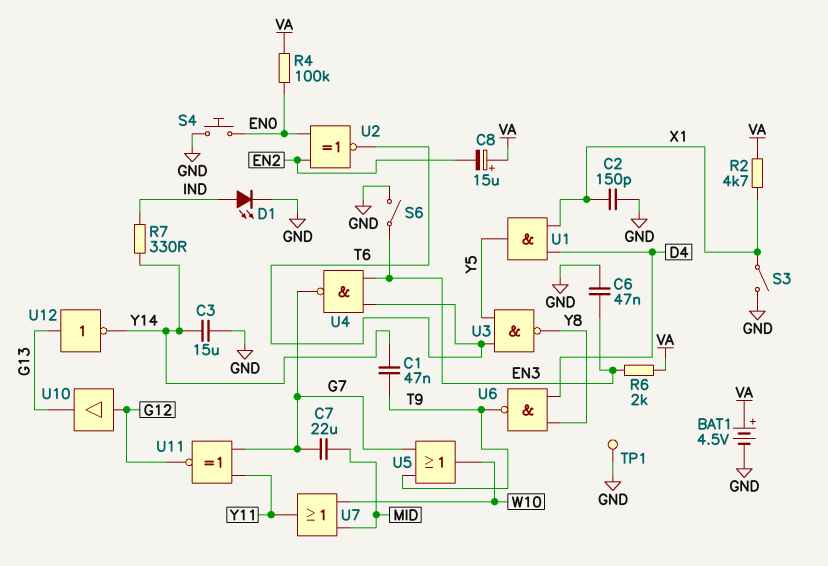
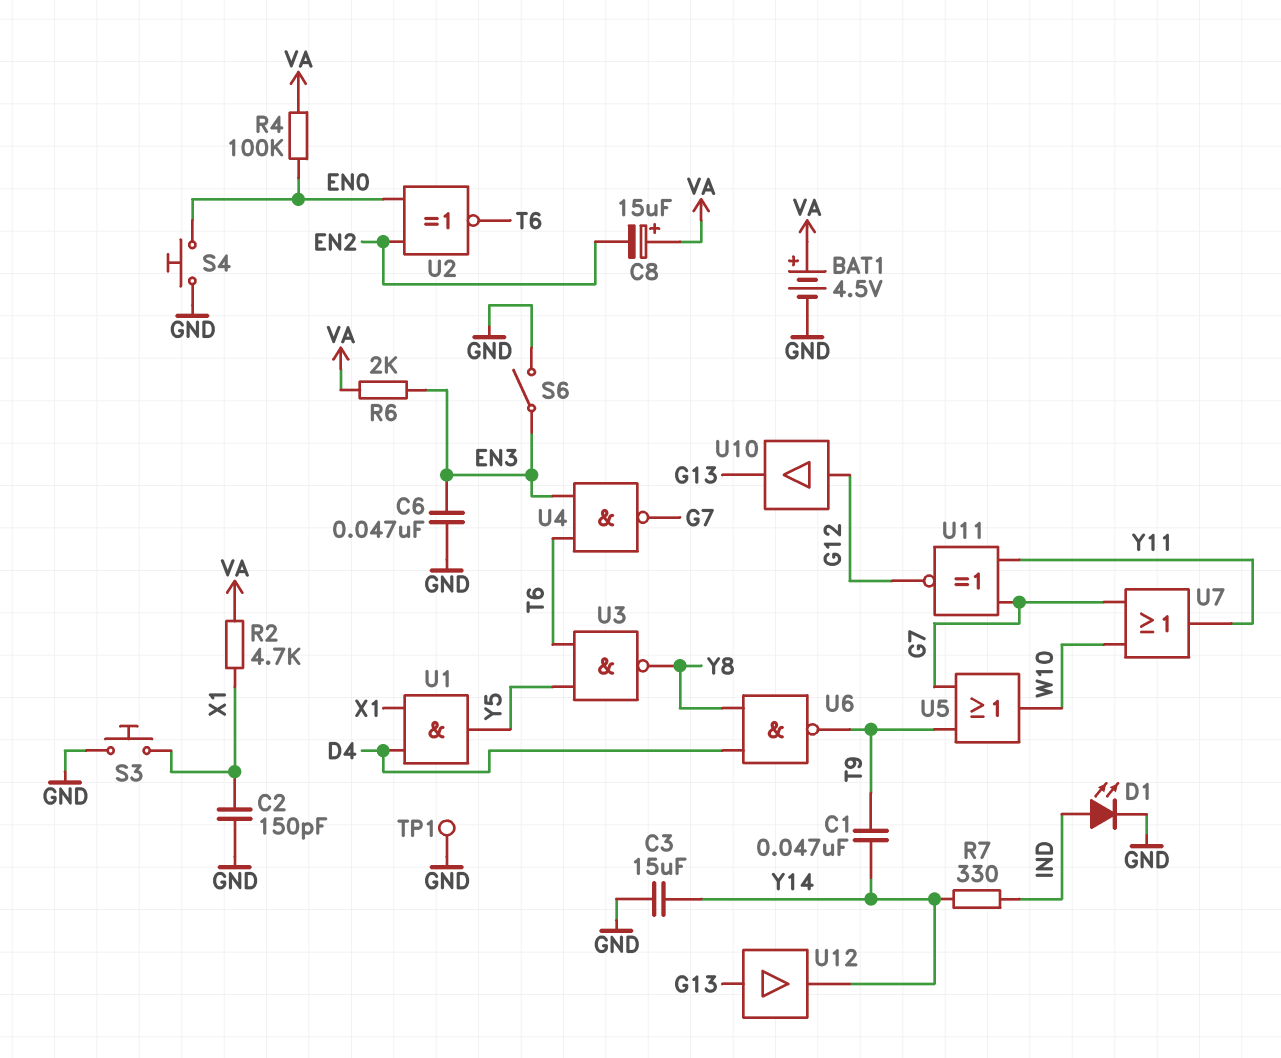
C7: 22uF (G7, MID) -> none
S3: switch (GND, X1) -> button (GND, X1)
U7: OR (in MID, in W10, out Y11) -> OR (in G7, in W10, out Y11)
U12: NOT (in G13, out Y14) -> buffer (in G13, out Y14)

